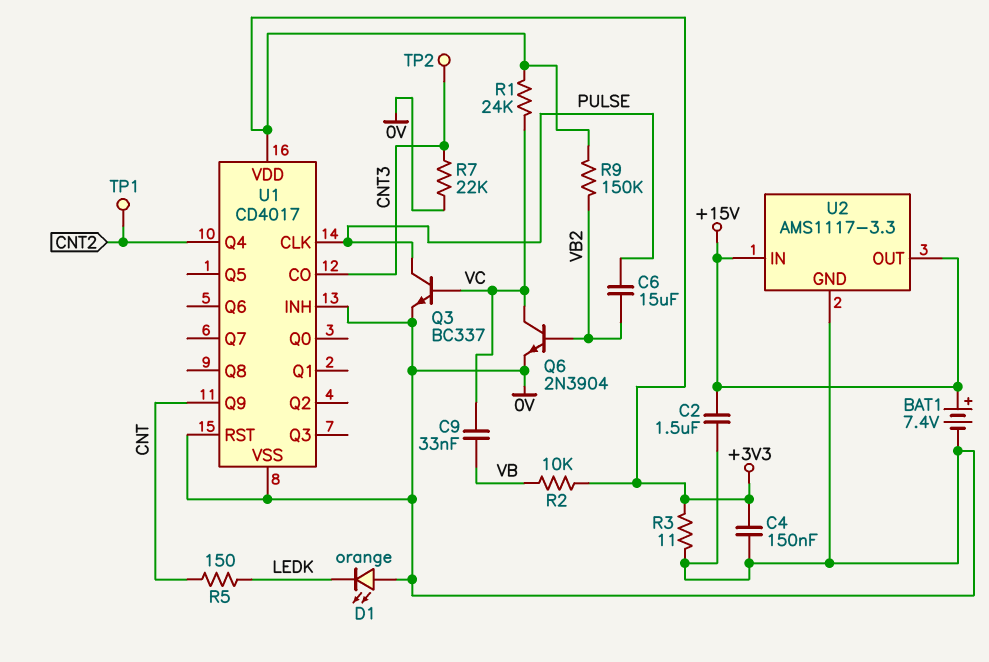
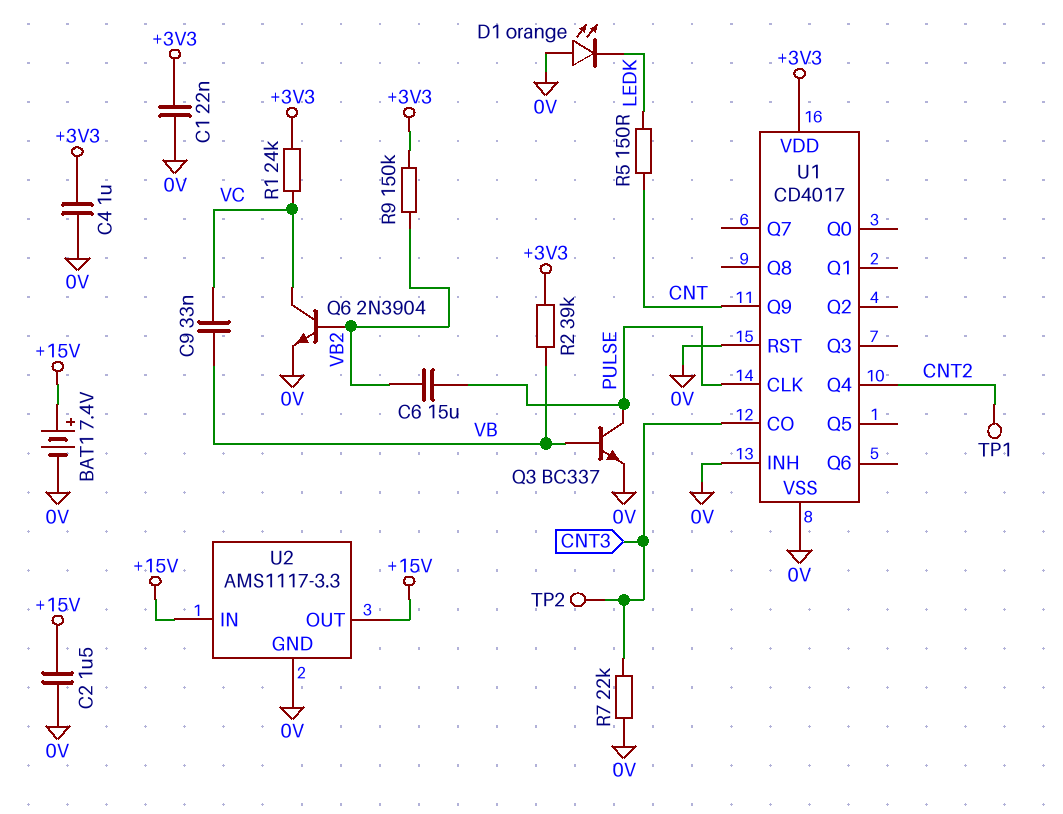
C1: none -> 22nF (+3V3, 0V)
C4: 150nF (+3V3, 0V) -> 1uF (+3V3, 0V)
Q3: NPN BC337 (B VC, C PULSE, E 0V) -> NPN BC337 (B VB, C PULSE, E 0V)
R2: 10k (+3V3, VB) -> 39k (+3V3, VB)
R3: 11 (+3V3, 0V) -> none

